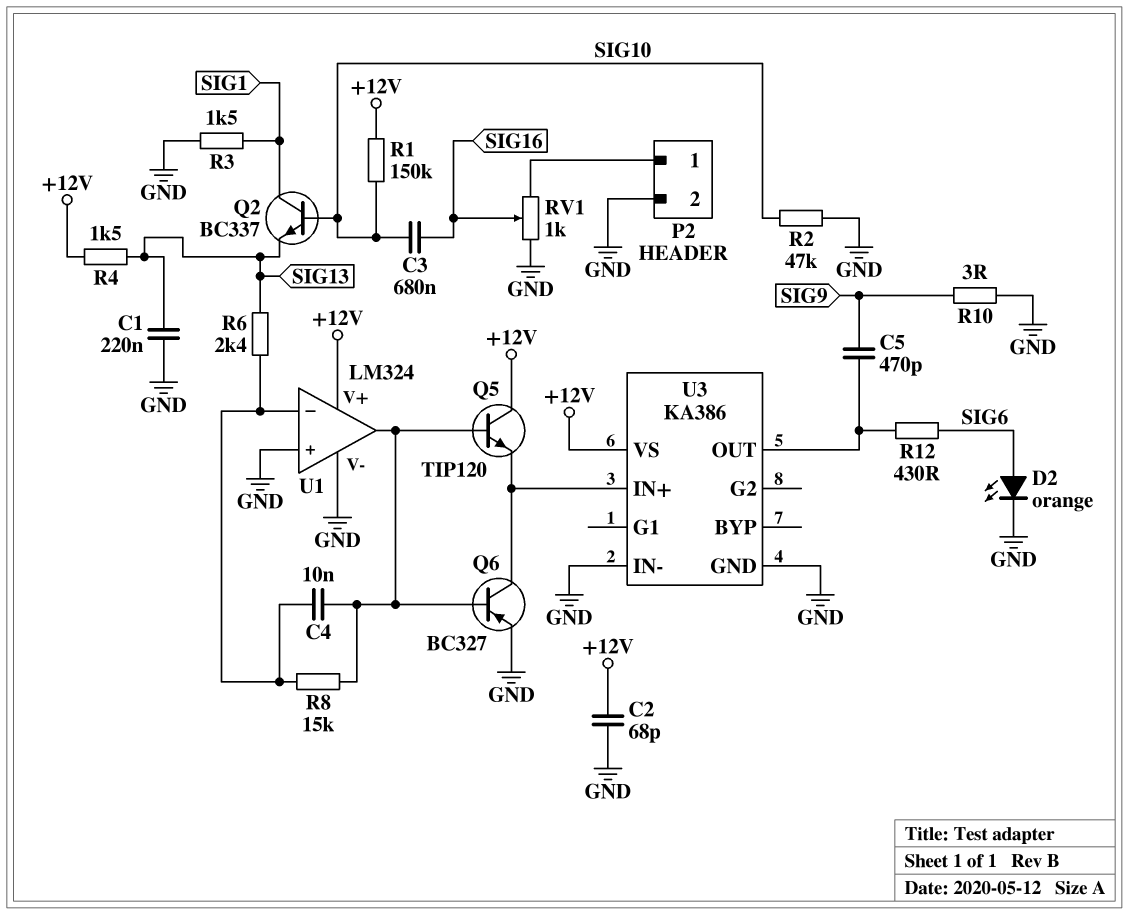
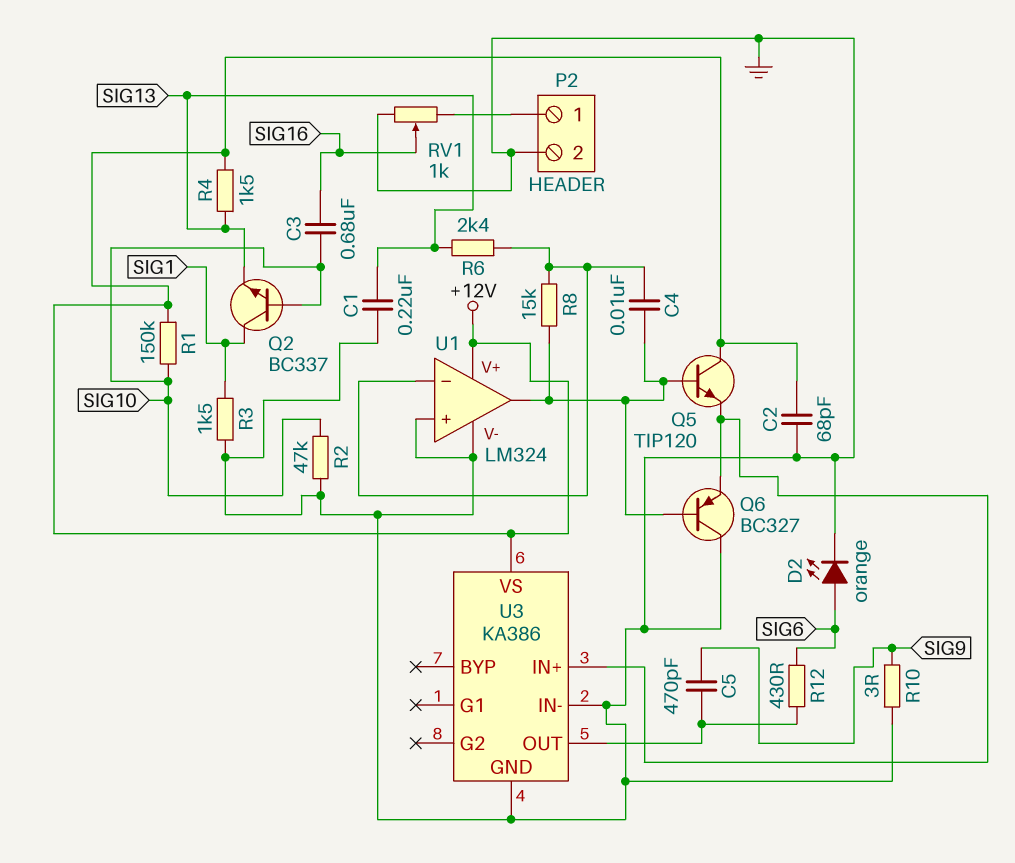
Q6: PNP BC327 (B U1/out, C U3/IN+, E GND) -> PNP BC327 (B U1/out, C GND, E U3/IN+)

